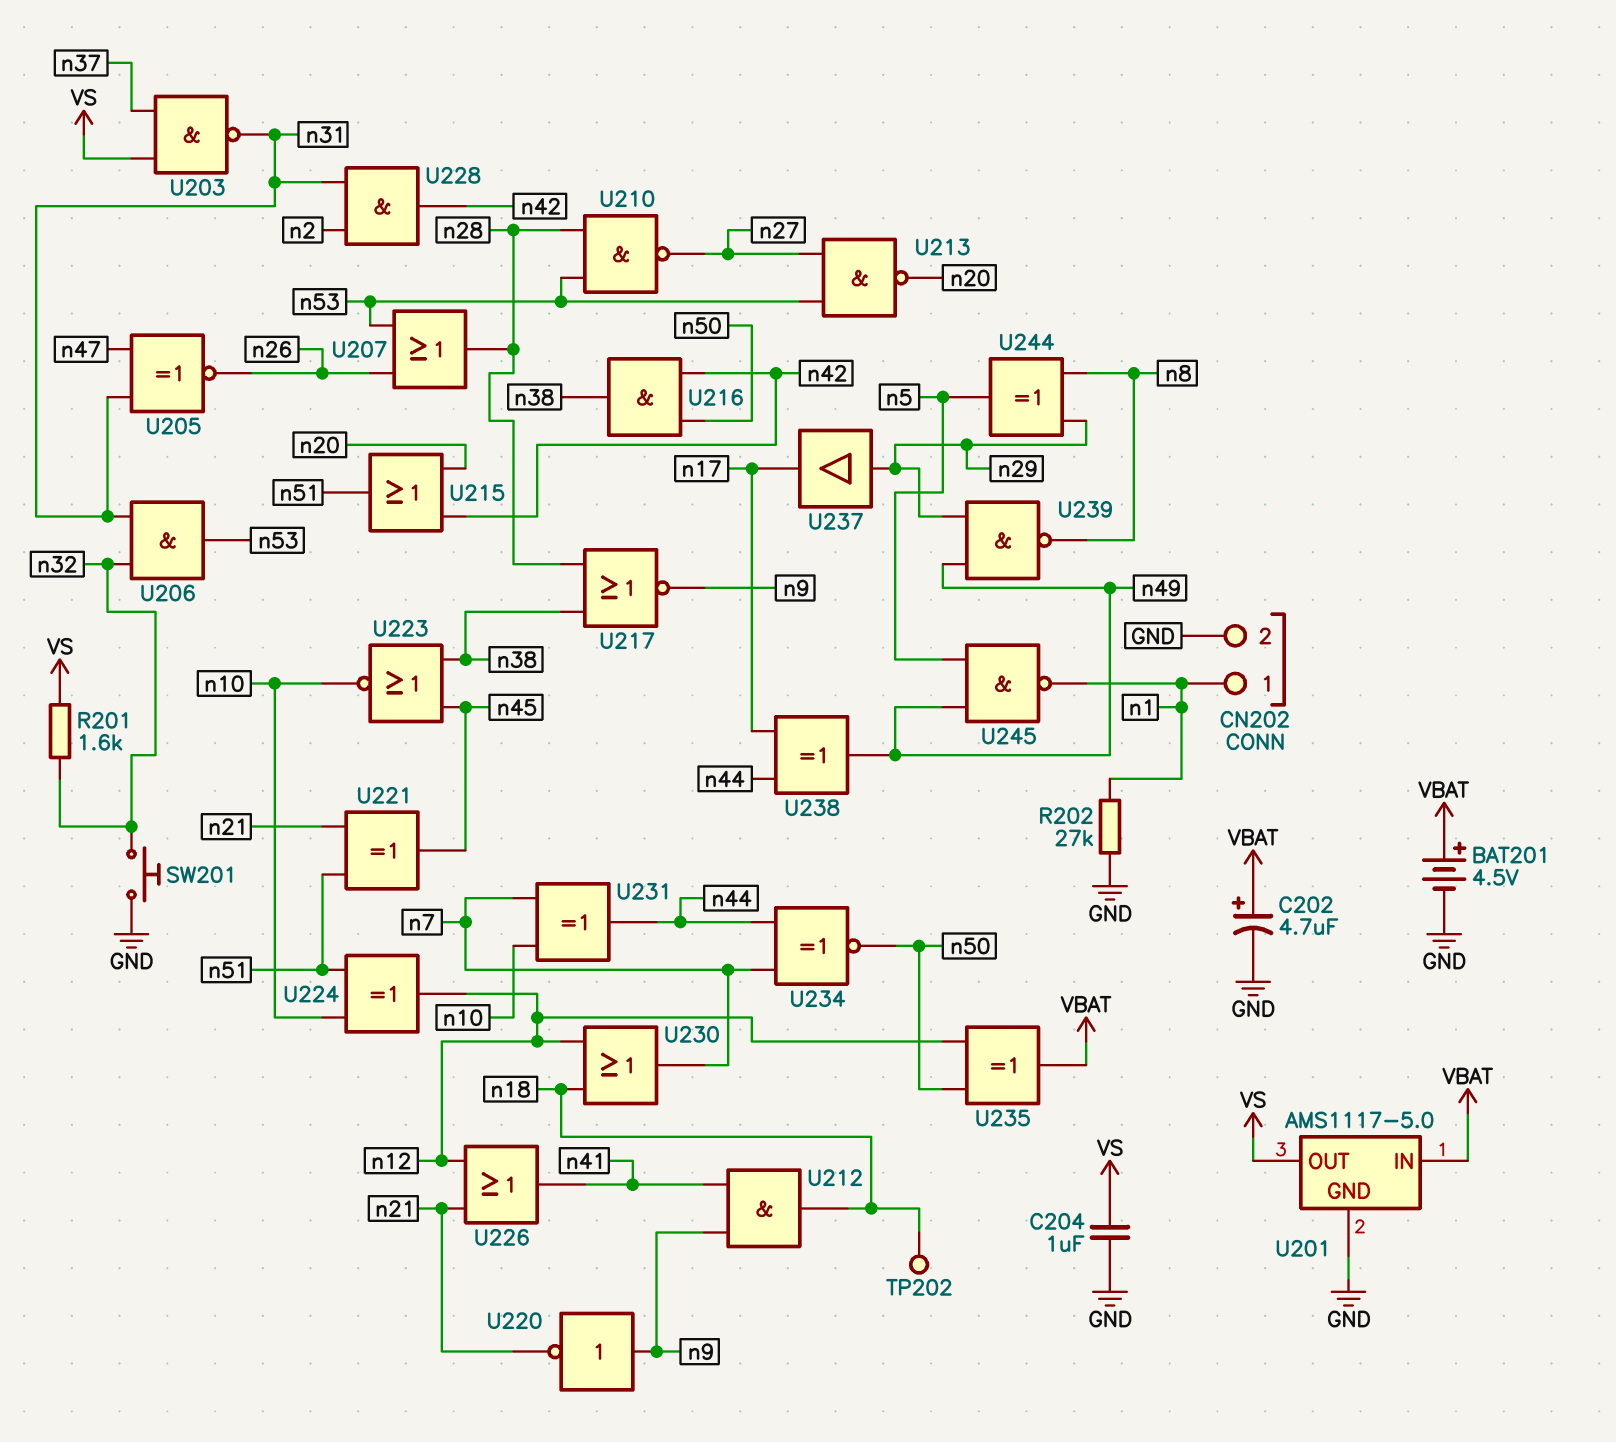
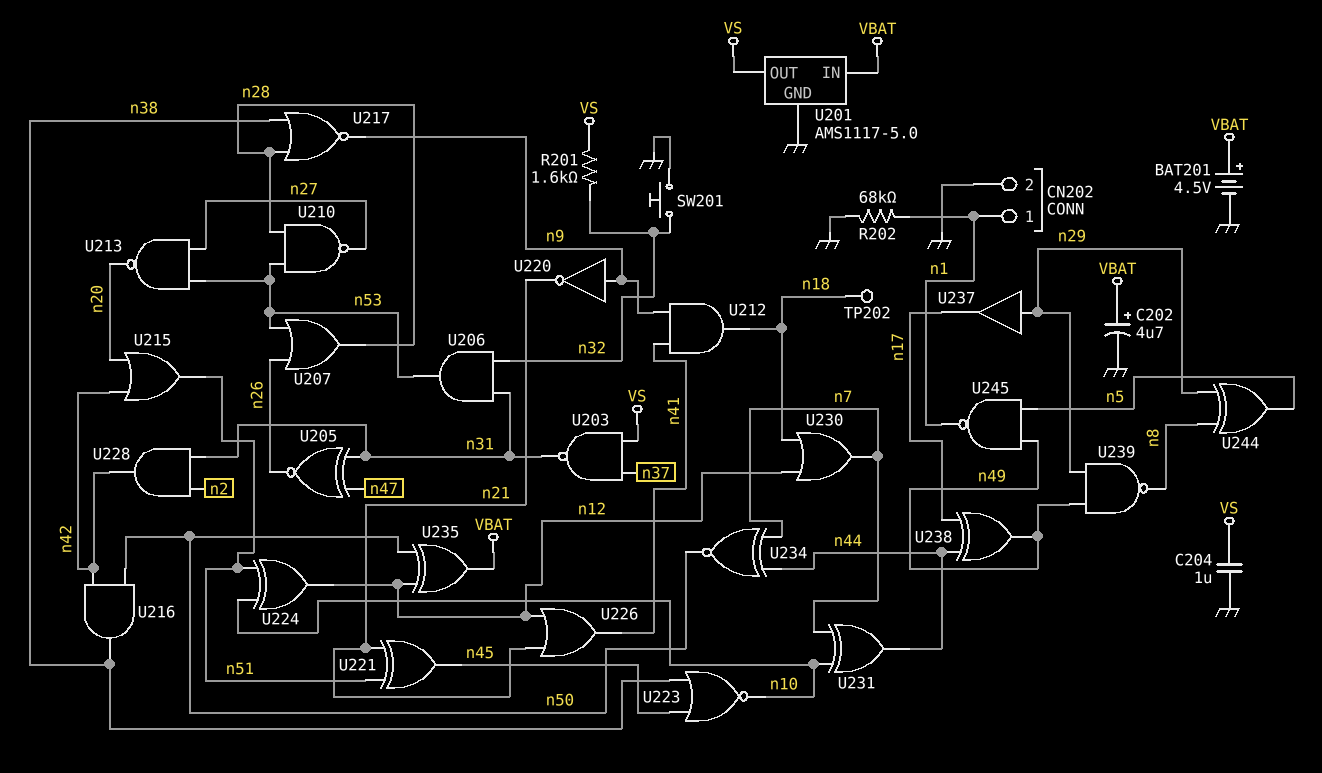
R202: 27k (GND, n1) -> 68k (GND, n1)

